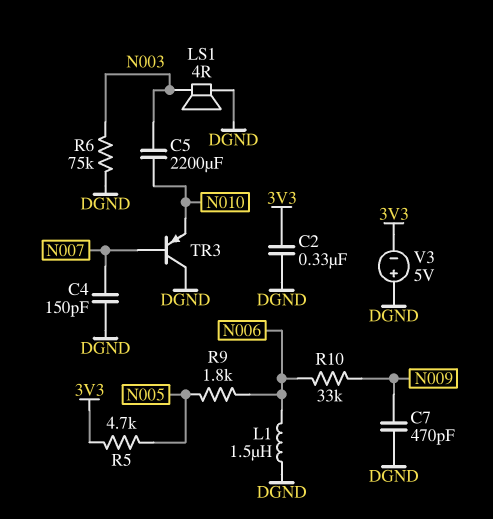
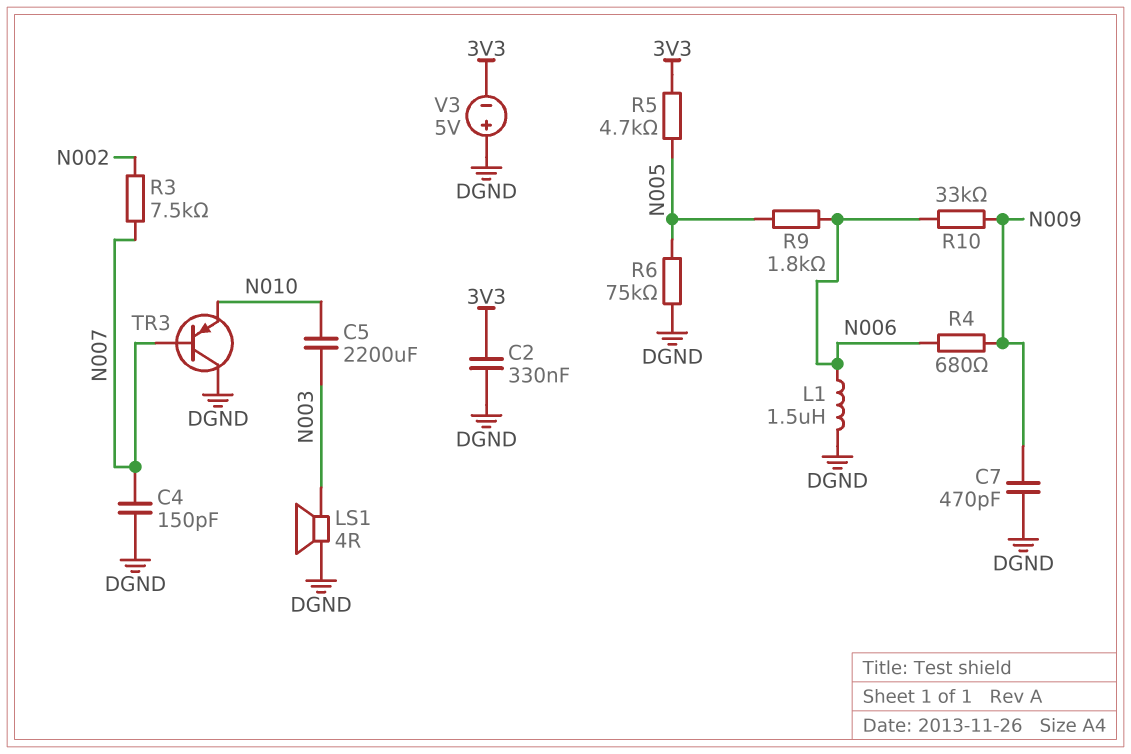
R3: none -> 7.5k (N002, N007)
R4: none -> 680 (N006, N009)
R6: 75k (DGND, N003) -> 75k (DGND, N005)

